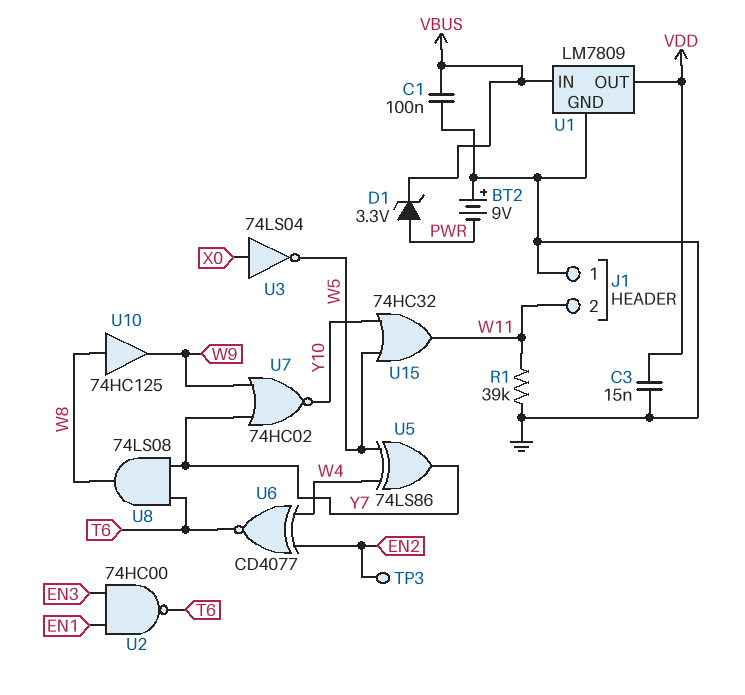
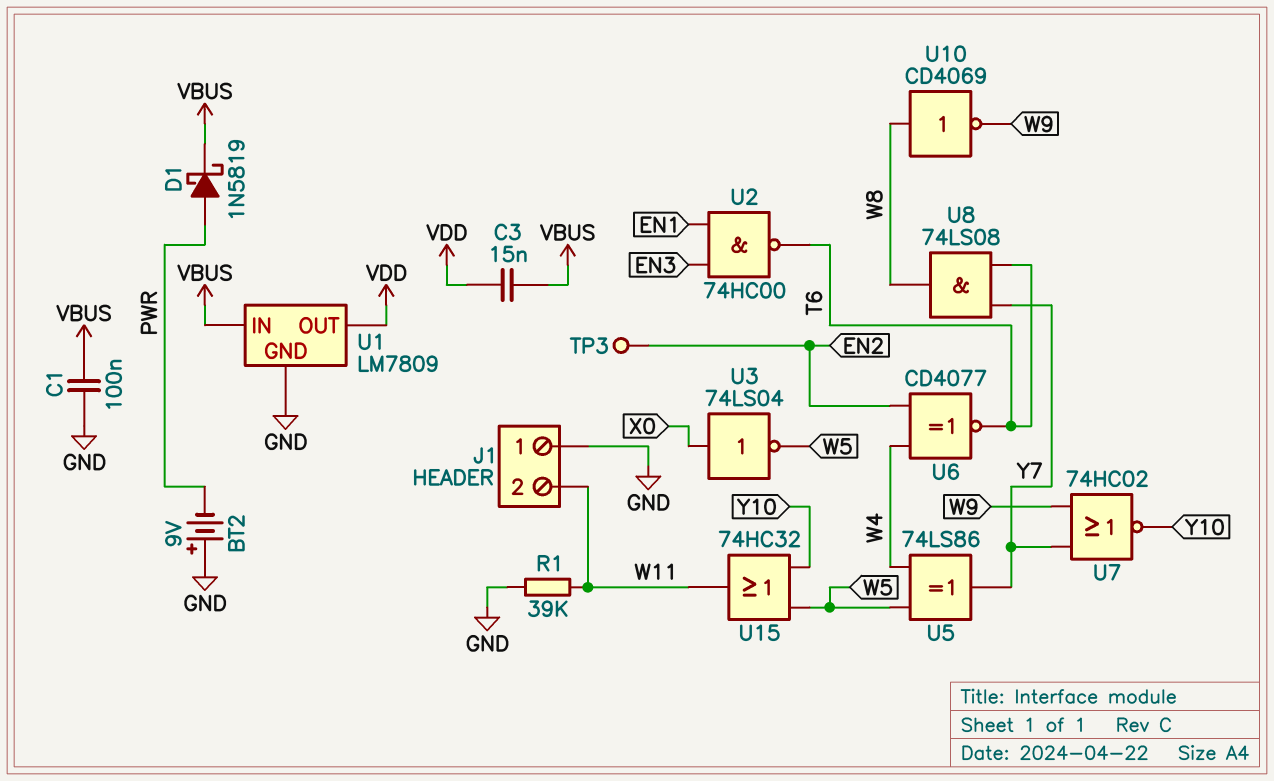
C3: 15nF (GND, VDD) -> 15nF (VBUS, VDD)
D1: zener 3.3V (A PWR, K VBUS) -> schottky 1N5819 (A PWR, K VBUS)
U10: buffer 74HC125 (in W8, out W9) -> NOT CD4069 (in W8, out W9)

